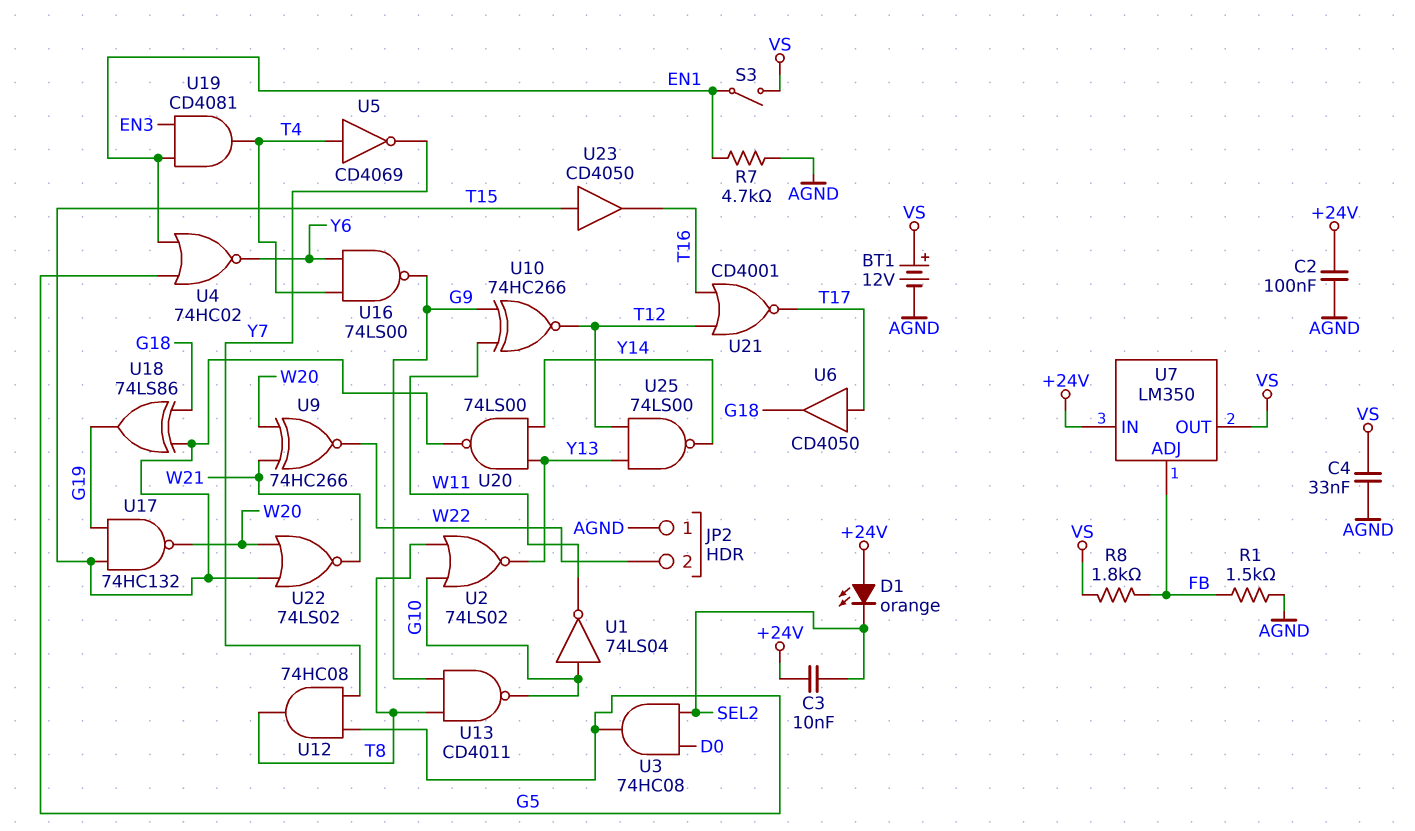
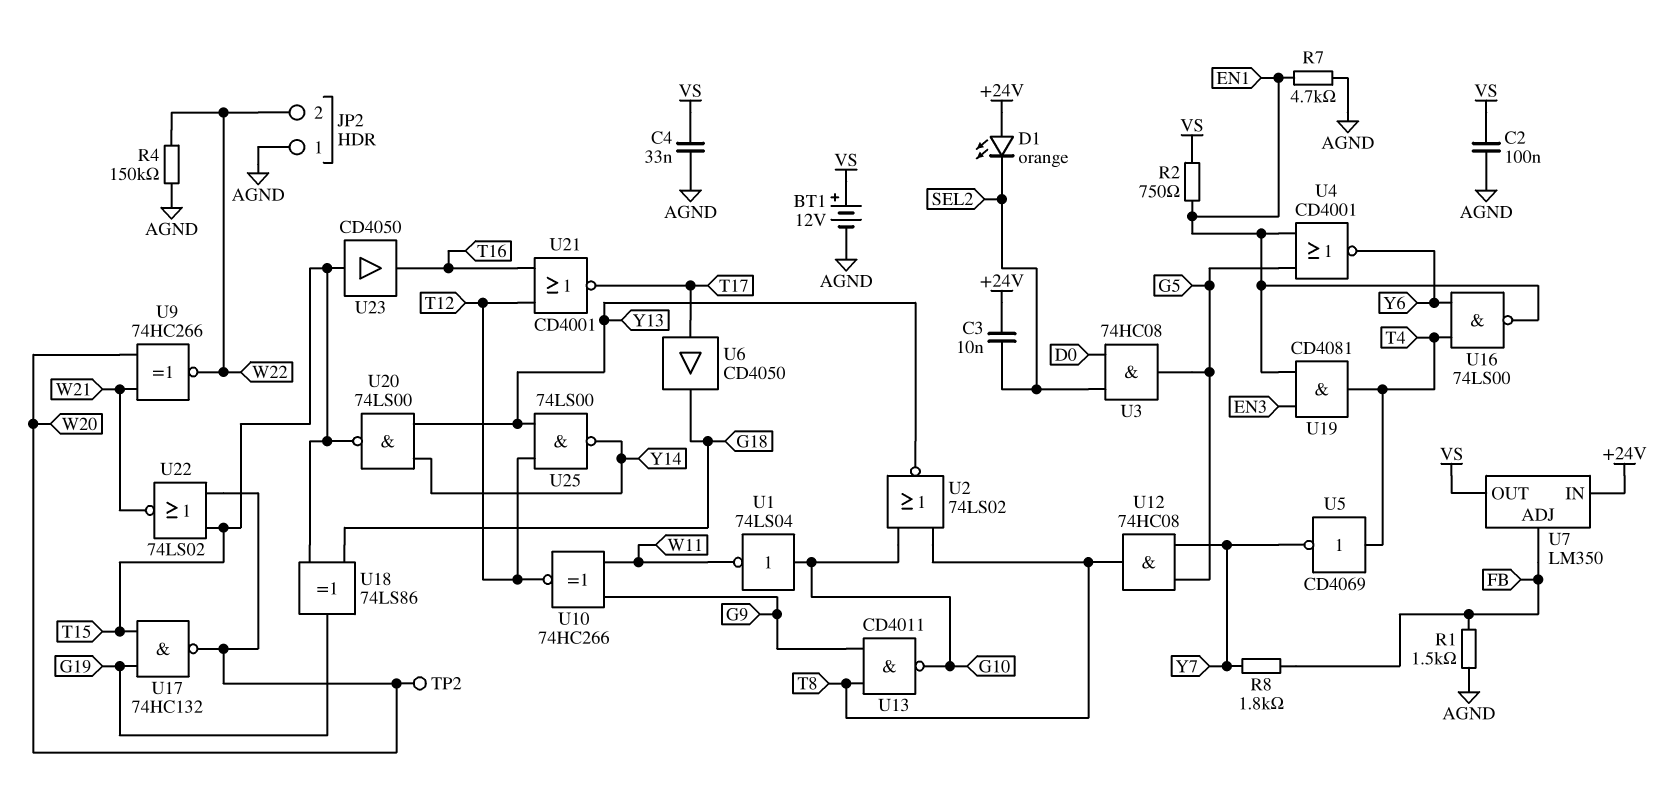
C2: 100nF (+24V, AGND) -> 100nF (AGND, VS)
R2: none -> 750 (EN1, VS)
R4: none -> 150k (AGND, W22)
R8: 1.8k (FB, VS) -> 1.8k (FB, Y7)
S3: switch (EN1, VS) -> none
TP2: none -> test point (W20)
U4: NOR 74HC02 (in EN1, in G5, out Y6) -> NOR CD4001 (in EN1, in G5, out Y6)
U16: NAND 74LS00 (in T4, in Y6, out G9) -> NAND 74LS00 (in T4, in Y6, out EN1)

